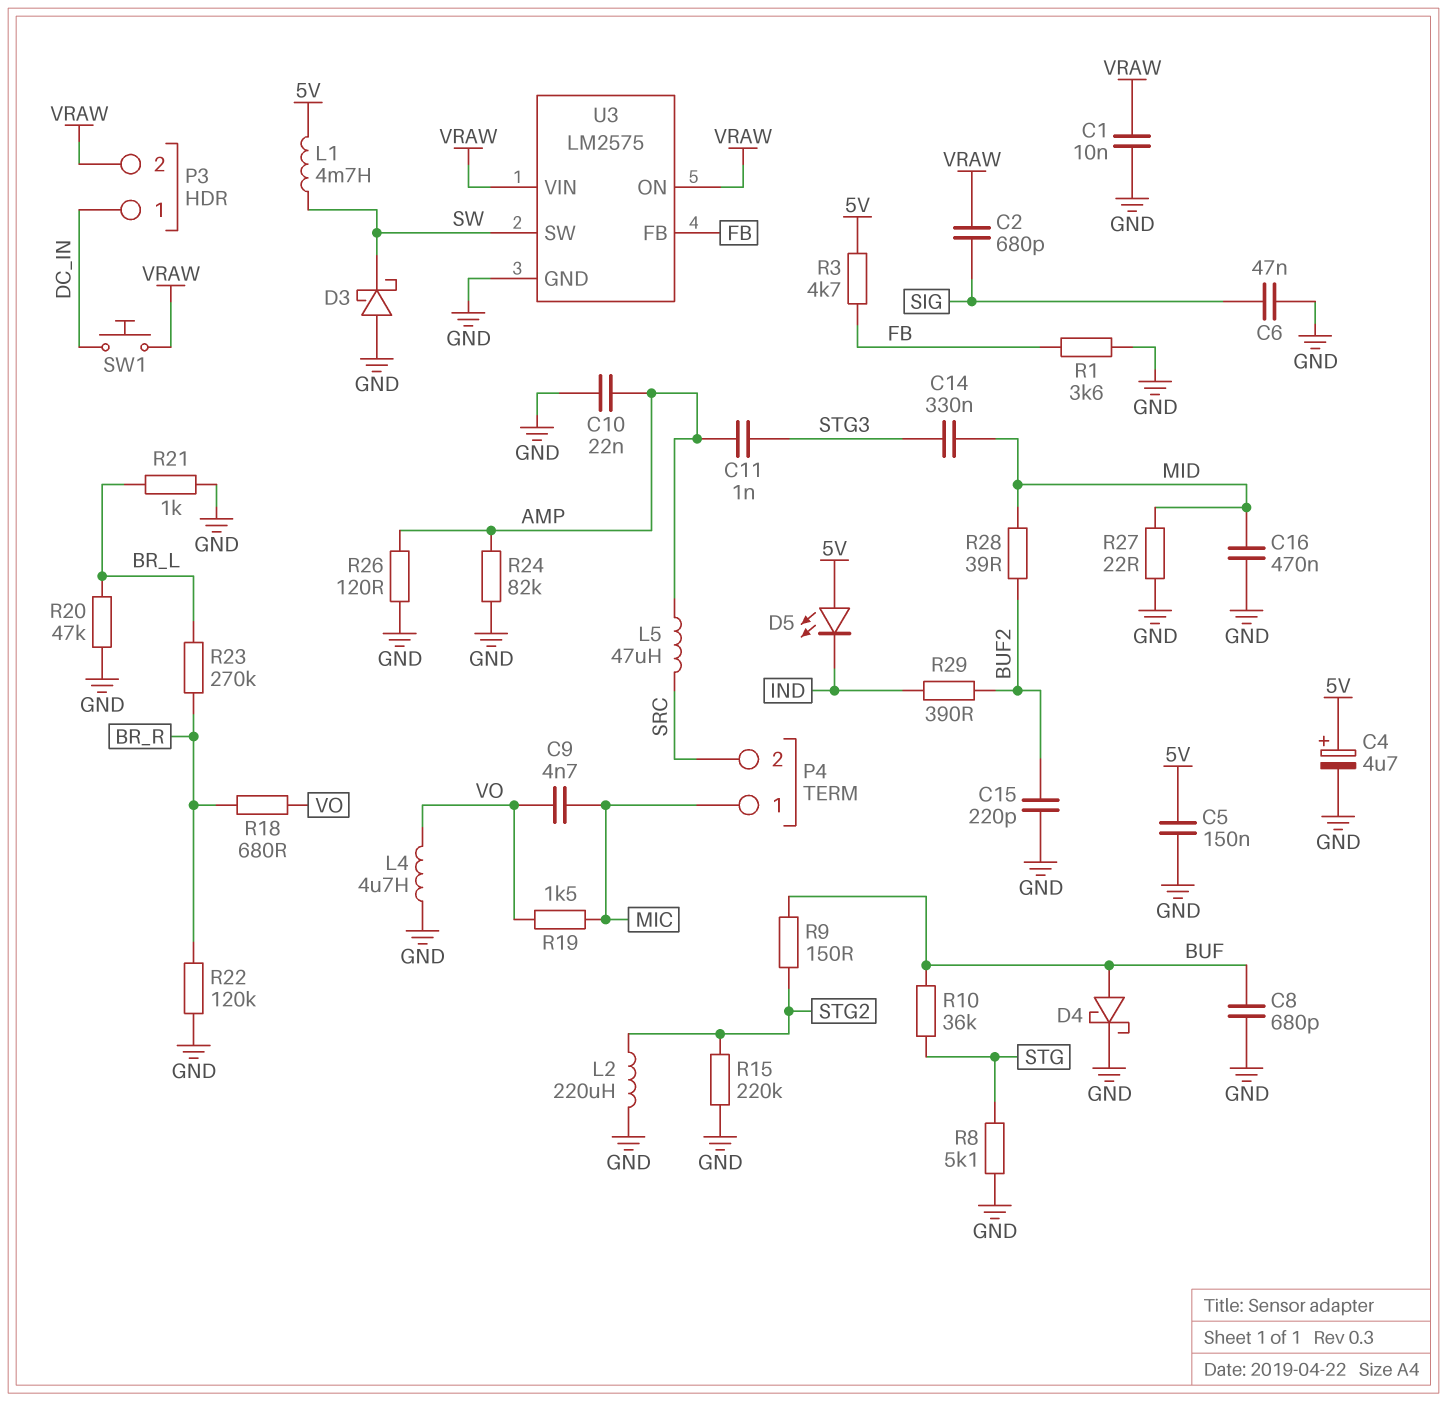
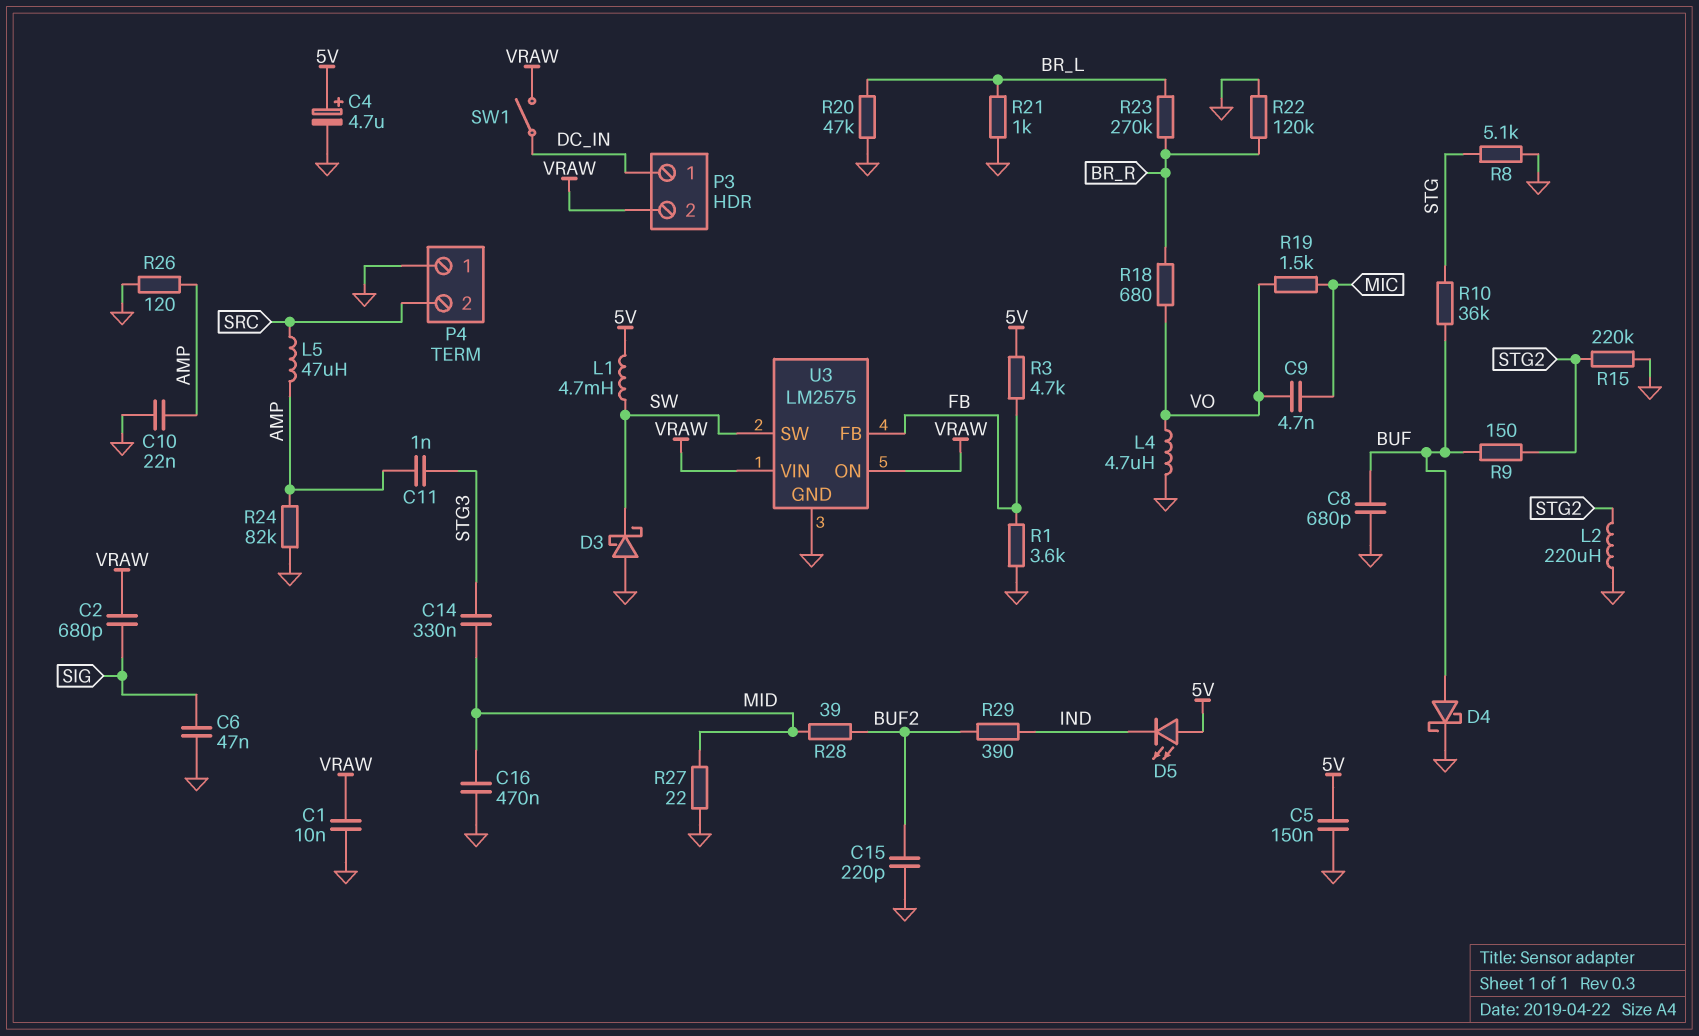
P4 pin 1: MIC -> GND
SW1: button (DC_IN, VRAW) -> switch (DC_IN, VRAW)

